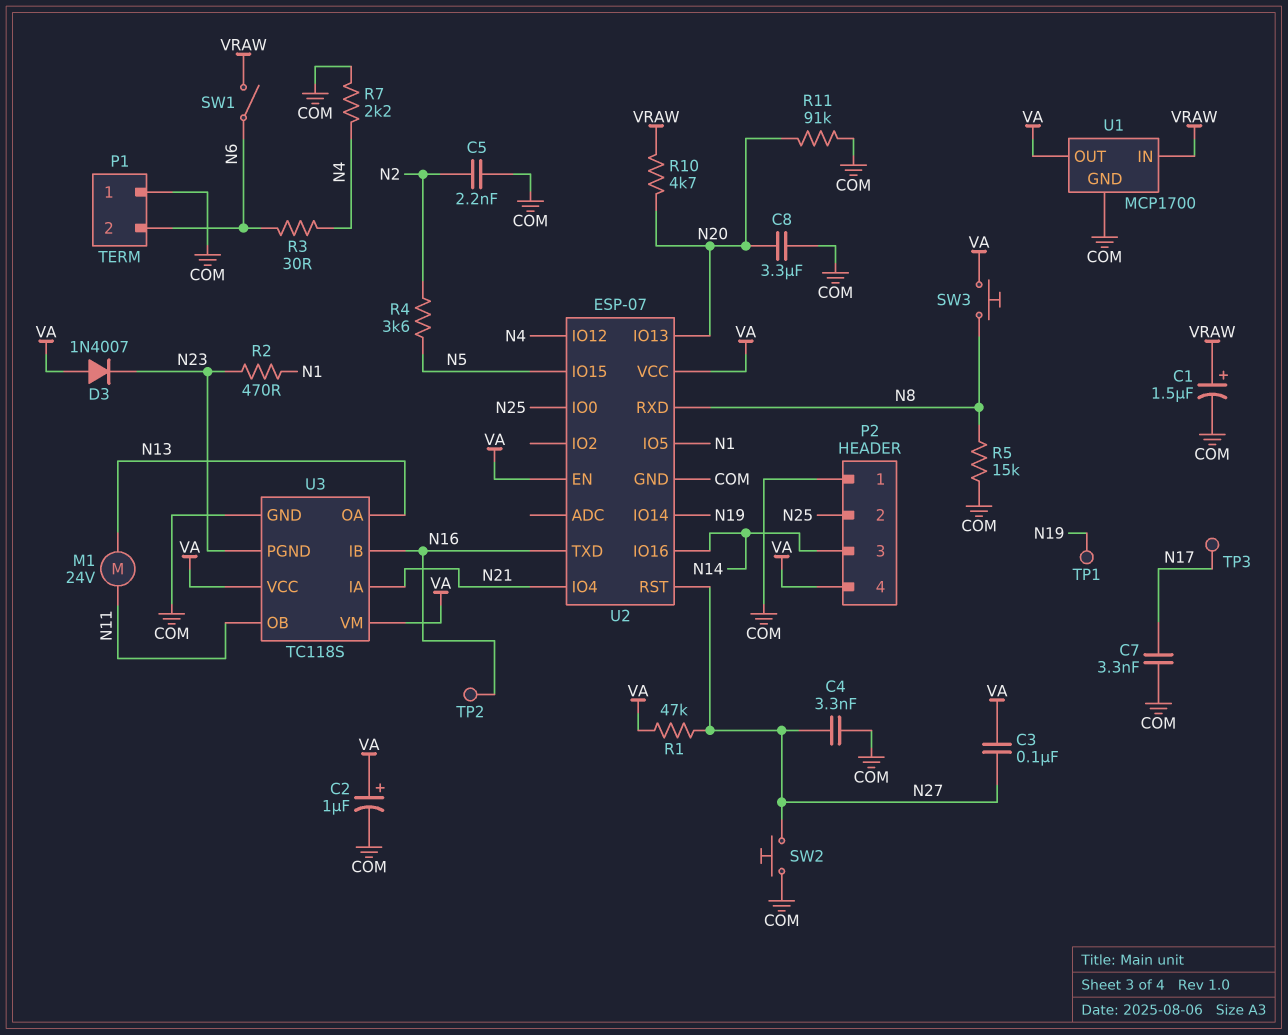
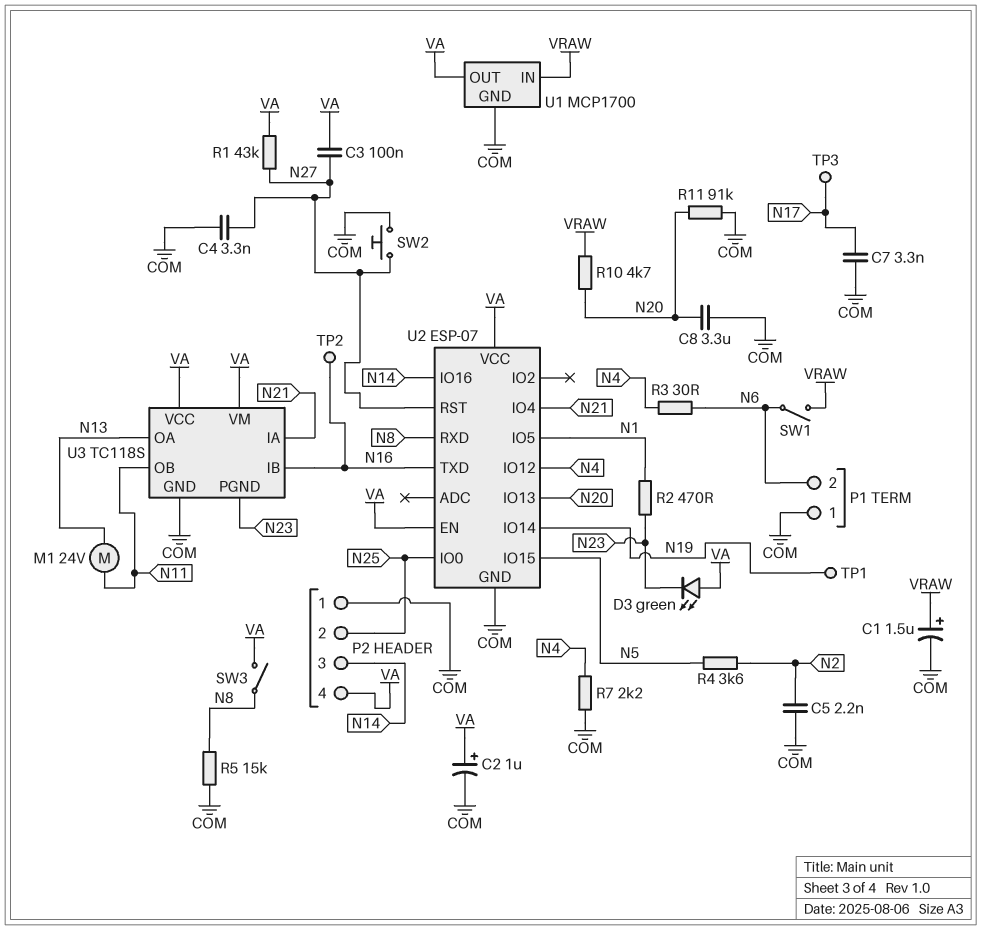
D3: diode 1N4007 (A VA, K N23) -> LED green (A VA, K N23)
R1: 47k (N27, VA) -> 43k (N27, VA)
SW3: button (N8, VA) -> switch (N8, VA)

